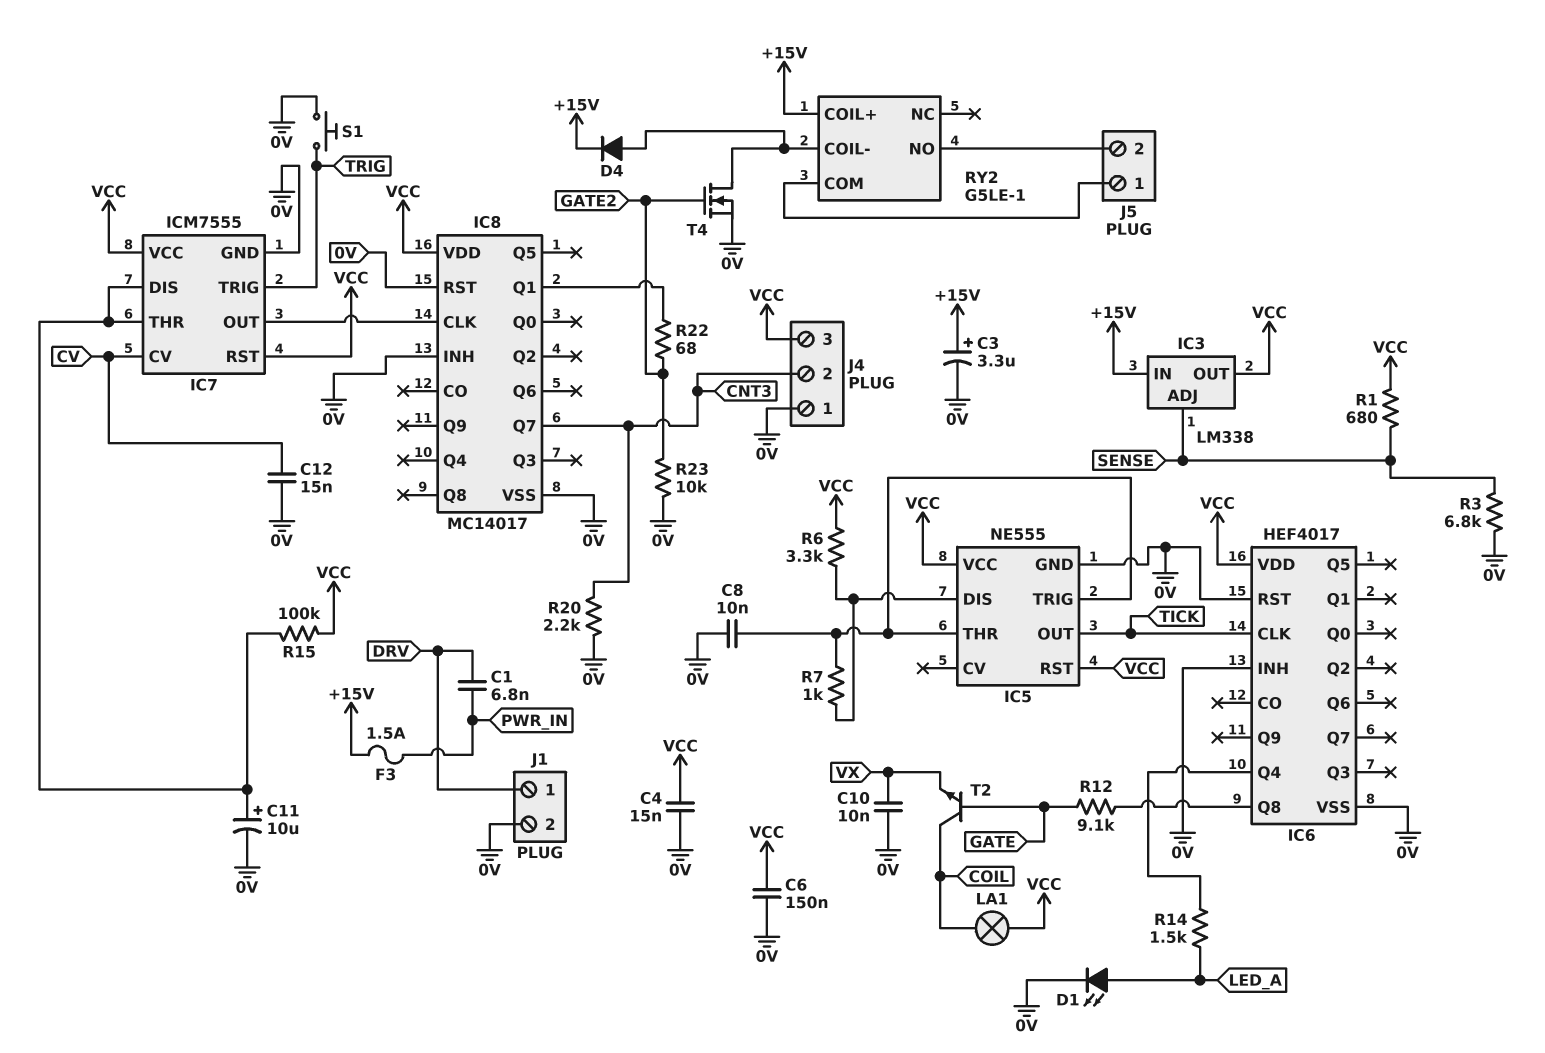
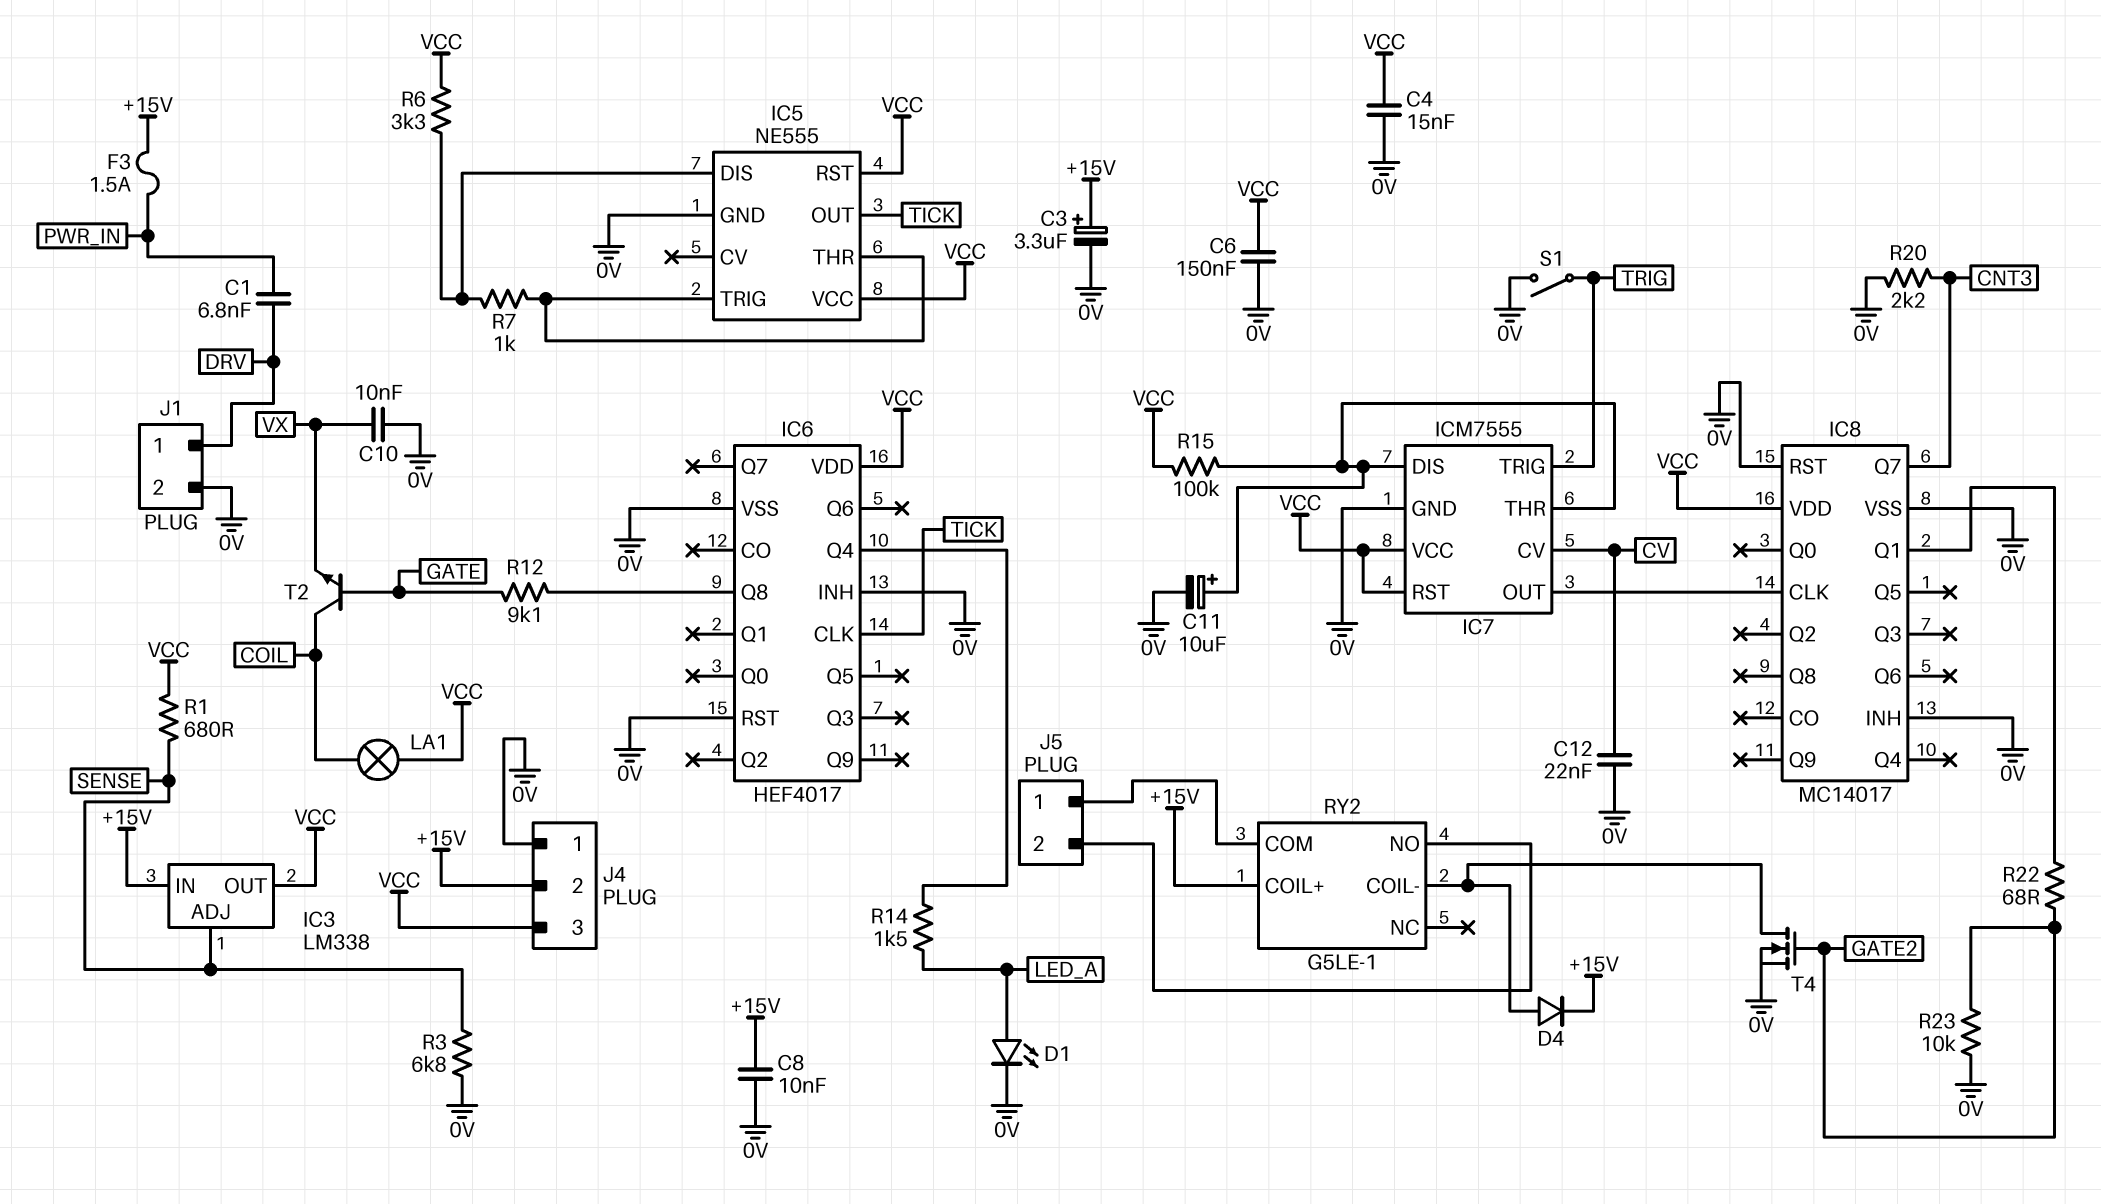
C8: 10nF (0V, IC5/THR) -> 10nF (+15V, 0V)
C12: 15nF (0V, CV) -> 22nF (0V, CV)
J4 pin 2: CNT3 -> +15V
S1: button (0V, TRIG) -> switch (0V, TRIG)

